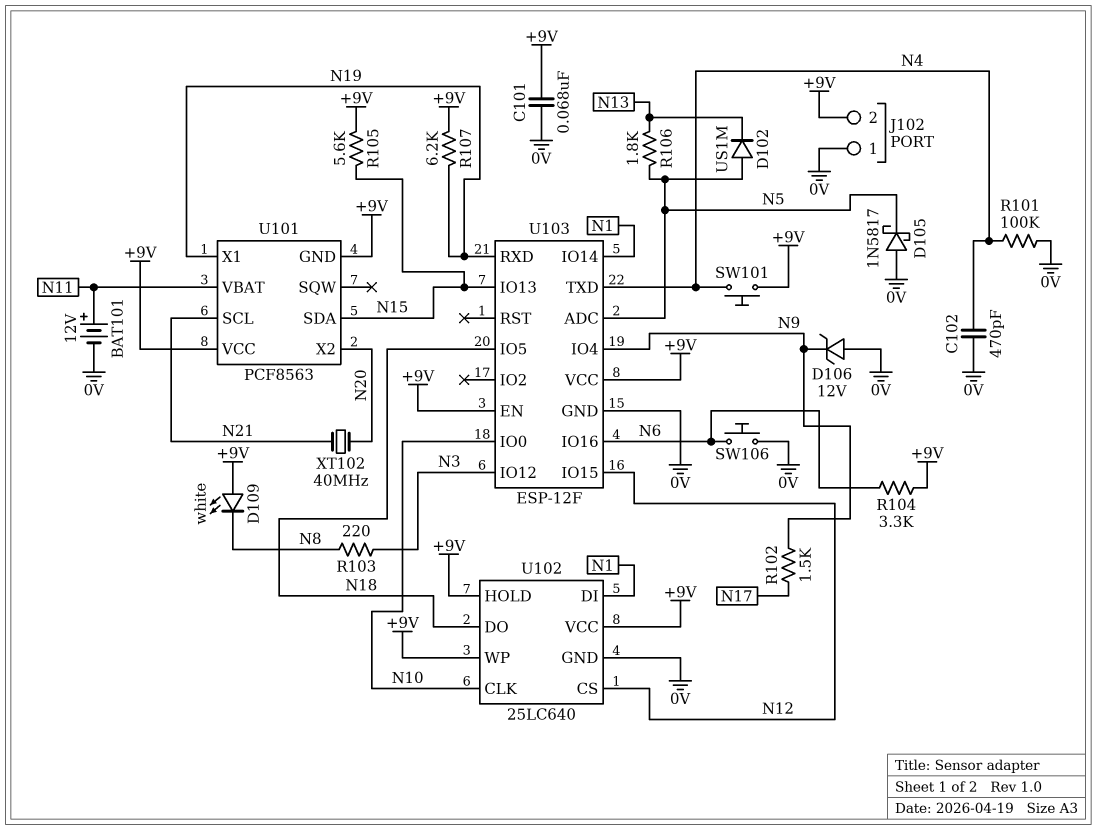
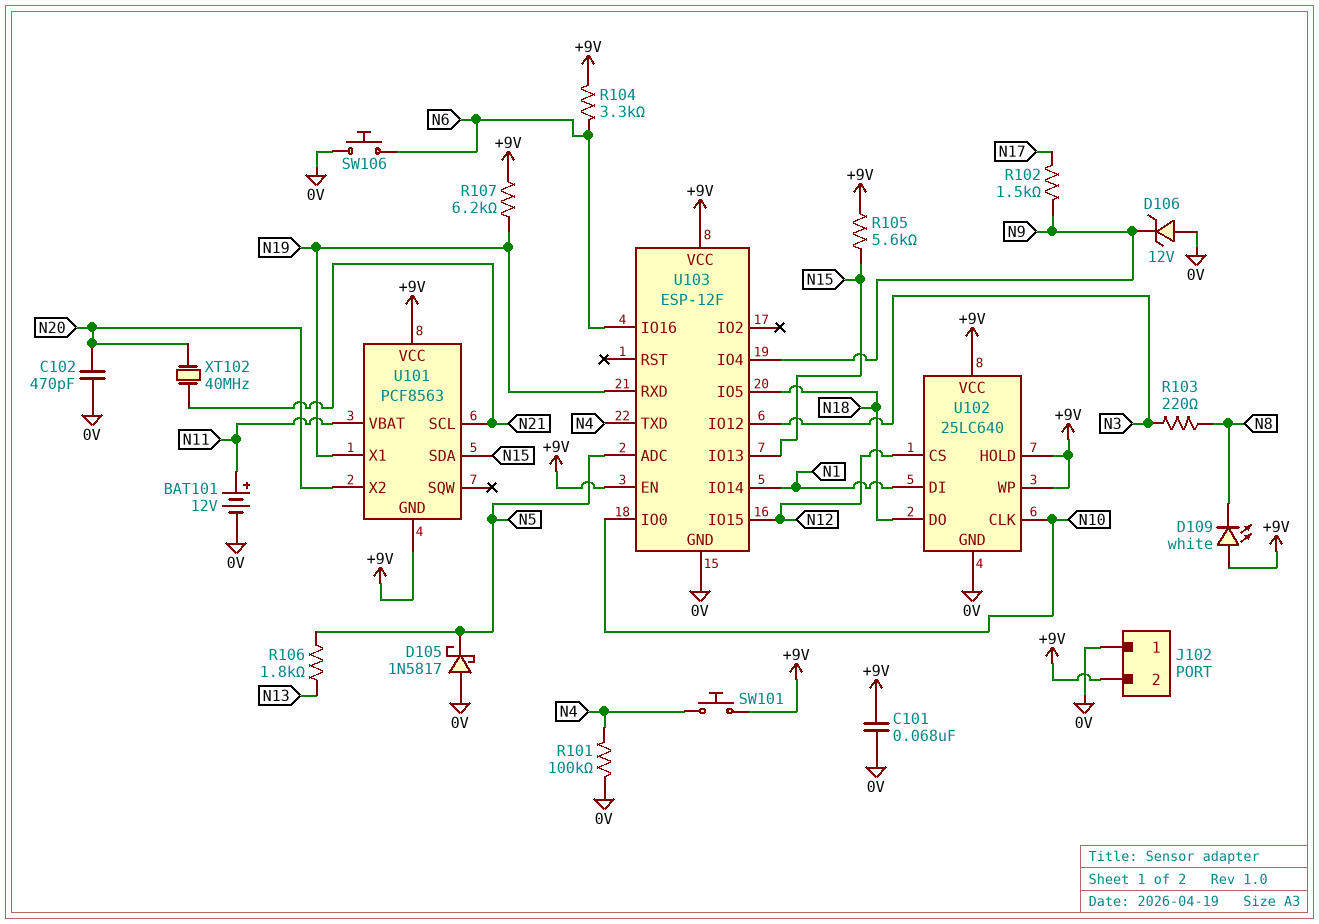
C102: 470pF (0V, N4) -> 470pF (0V, N20)
D102: diode US1M (A N5, K N13) -> none

